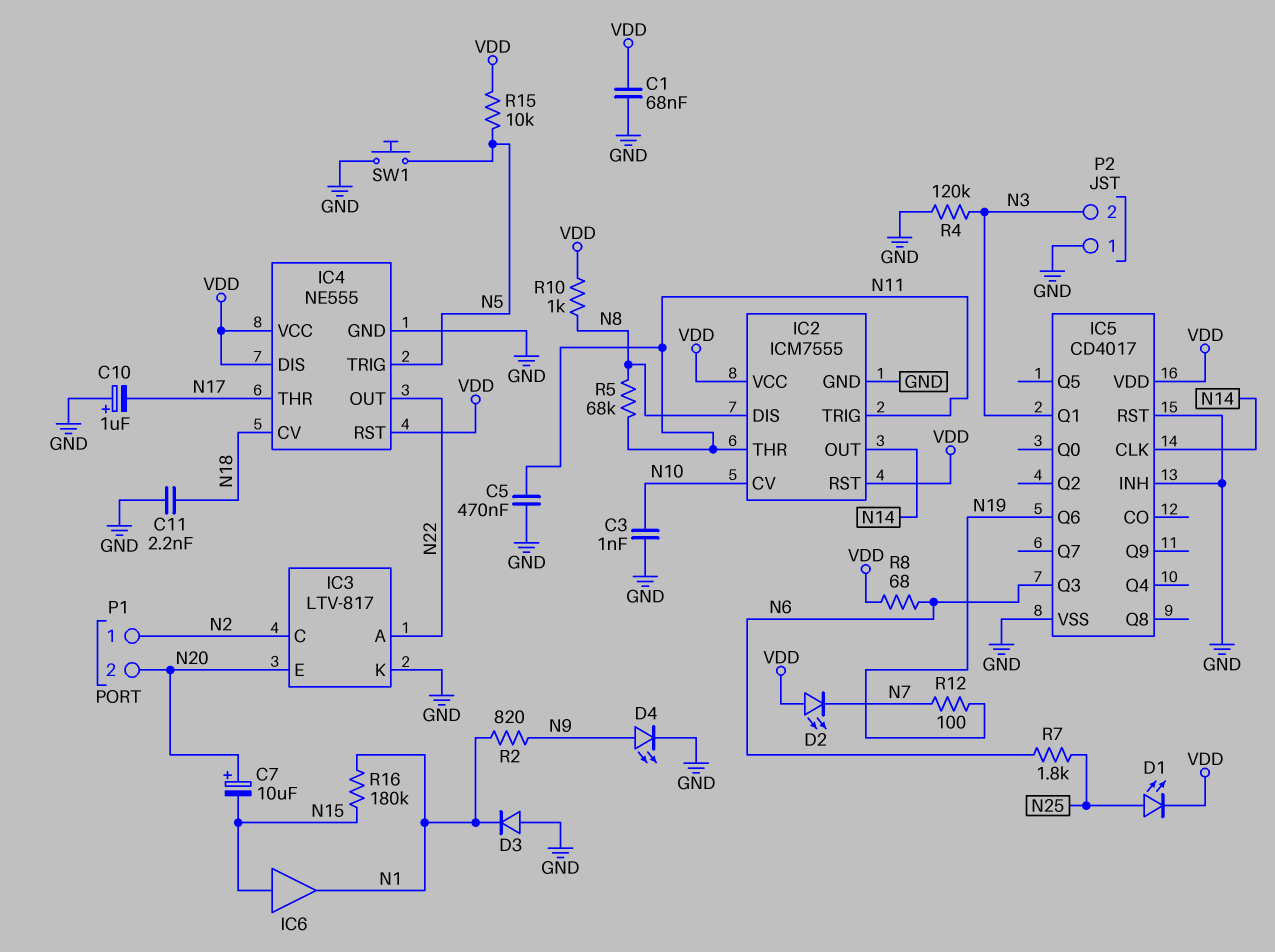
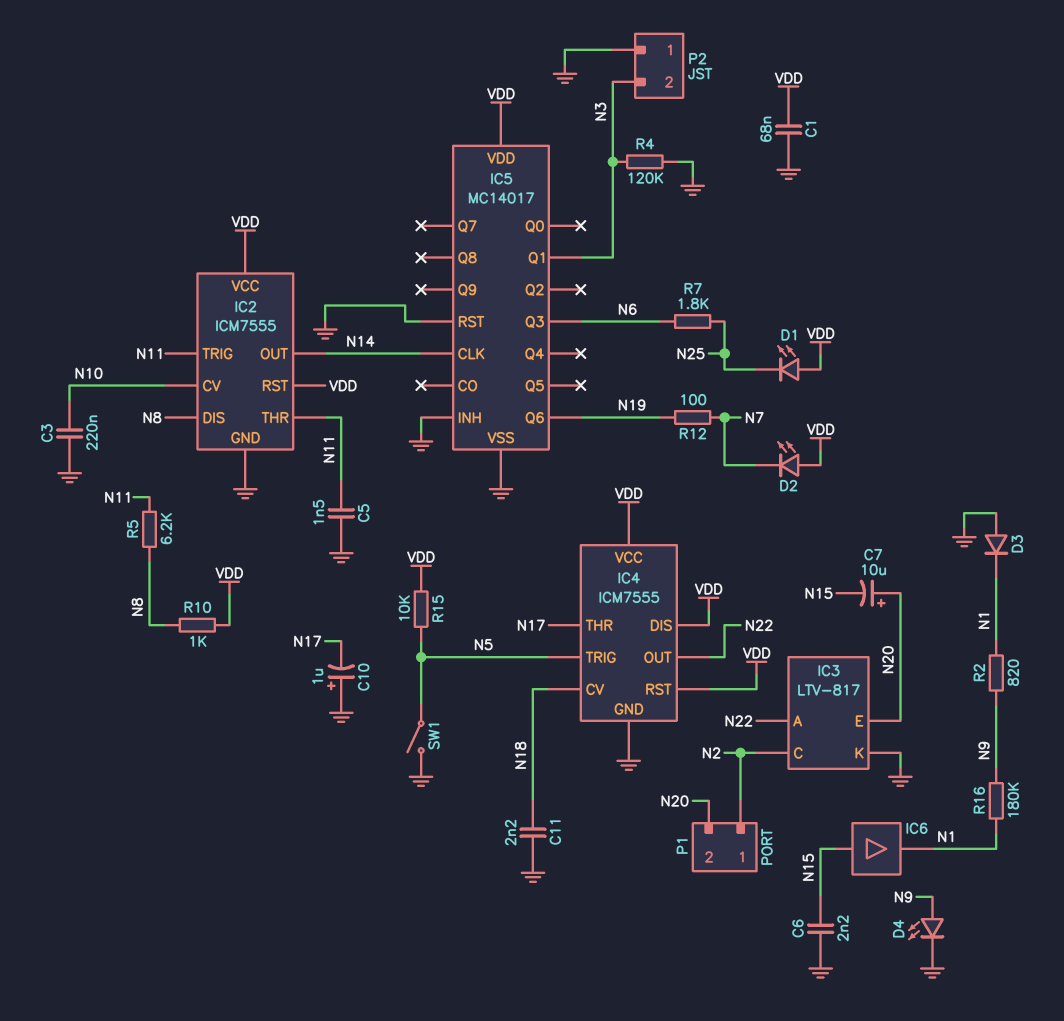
C3: 1nF (GND, N10) -> 220nF (GND, N10)
C5: 470nF (GND, N11) -> 1.5nF (GND, N11)
C6: none -> 2.2nF (GND, N15)
D1: LED (A N25, K VDD) -> LED (A VDD, K N25)
IC4: NE555 -> ICM7555
IC5: CD4017 -> MC14017
R5: 68k (N8, N11) -> 6.2k (N8, N11)
R8: 68 (N6, VDD) -> none
R16: 180k (N1, N15) -> 180k (N1, N9)
SW1: button (GND, N5) -> switch (GND, N5)

